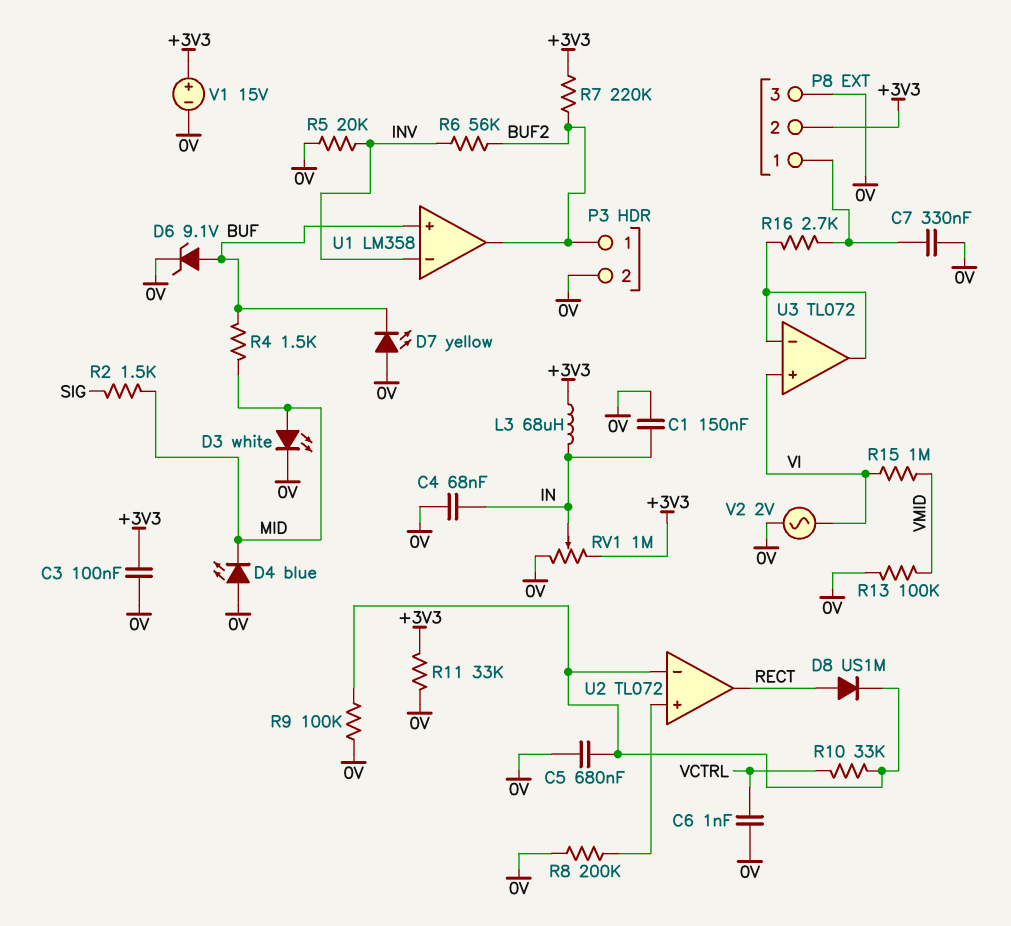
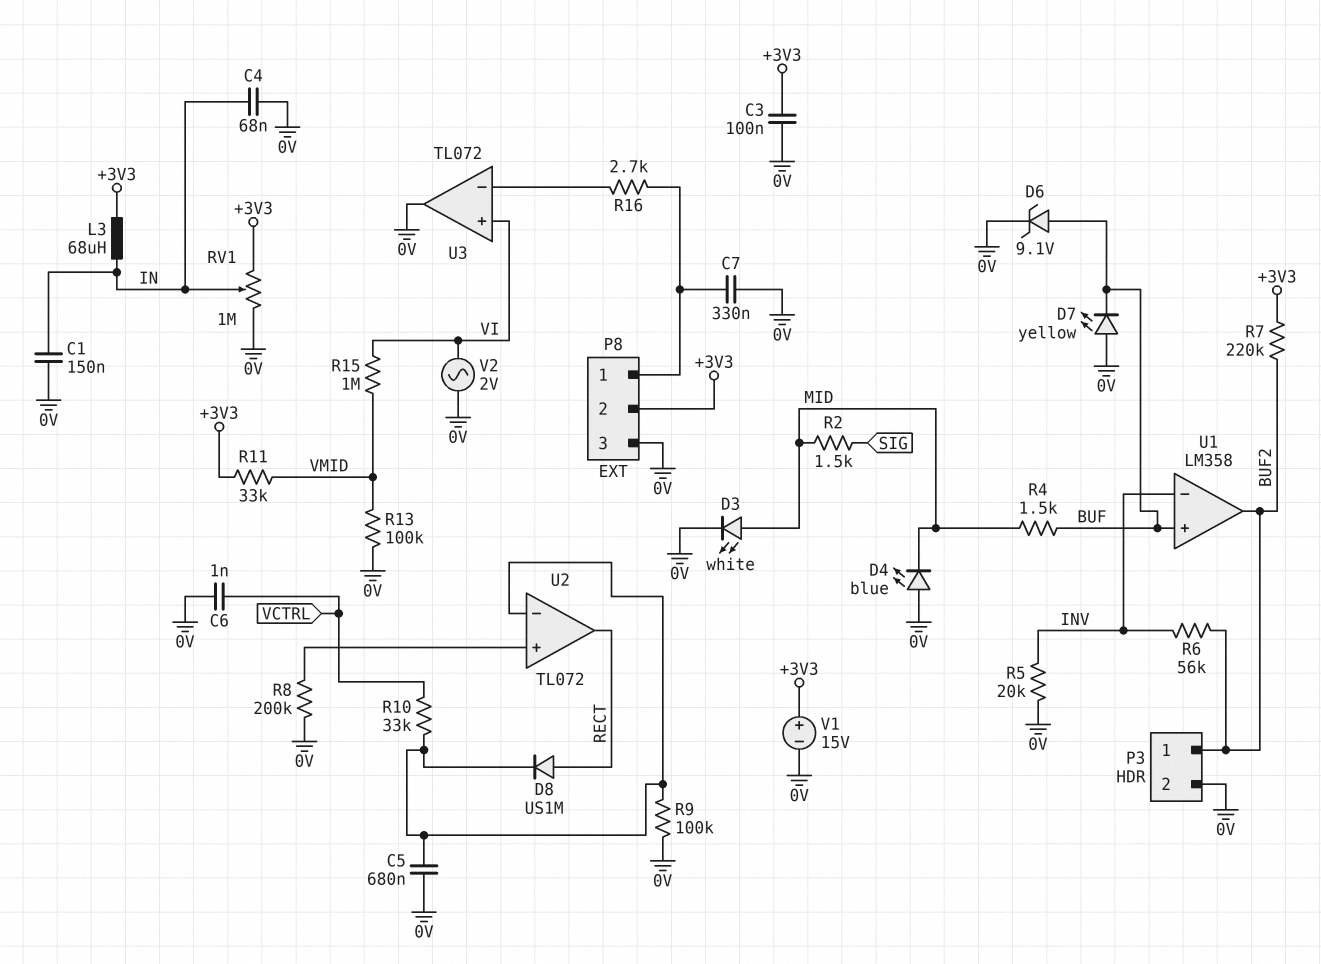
R11: 33k (+3V3, 0V) -> 33k (+3V3, VMID)
U3 pin out: U3/in- -> 0V

